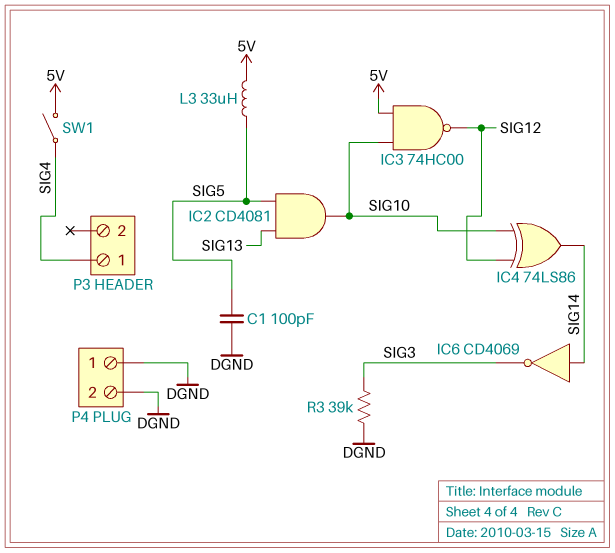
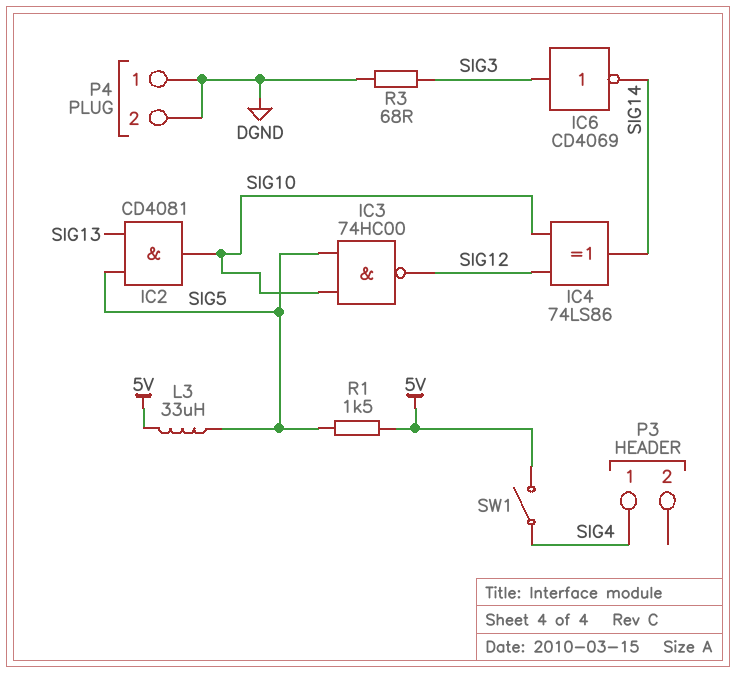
C1: 100pF (DGND, SIG5) -> none
IC3: NAND 74HC00 (in 5V, in SIG10, out SIG12) -> NAND 74HC00 (in SIG5, in SIG10, out SIG12)
IC6: NOT CD4069 (in SIG14, out SIG3) -> NOT CD4069 (in SIG3, out SIG14)
R1: none -> 1.5k (5V, SIG5)
R3: 39k (DGND, SIG3) -> 68 (DGND, SIG3)

